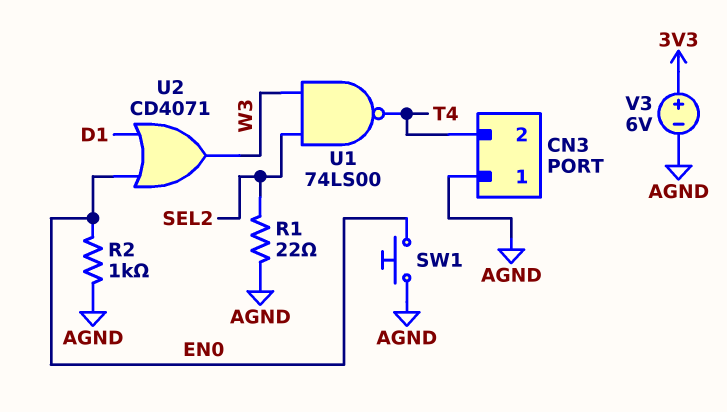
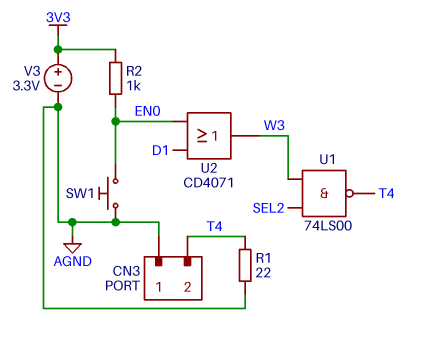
R1: 22 (AGND, SEL2) -> 22 (AGND, T4)
R2: 1k (AGND, EN0) -> 1k (3V3, EN0)
V3: 6V (plus 3V3, minus AGND) -> 3.3V (plus 3V3, minus AGND)

